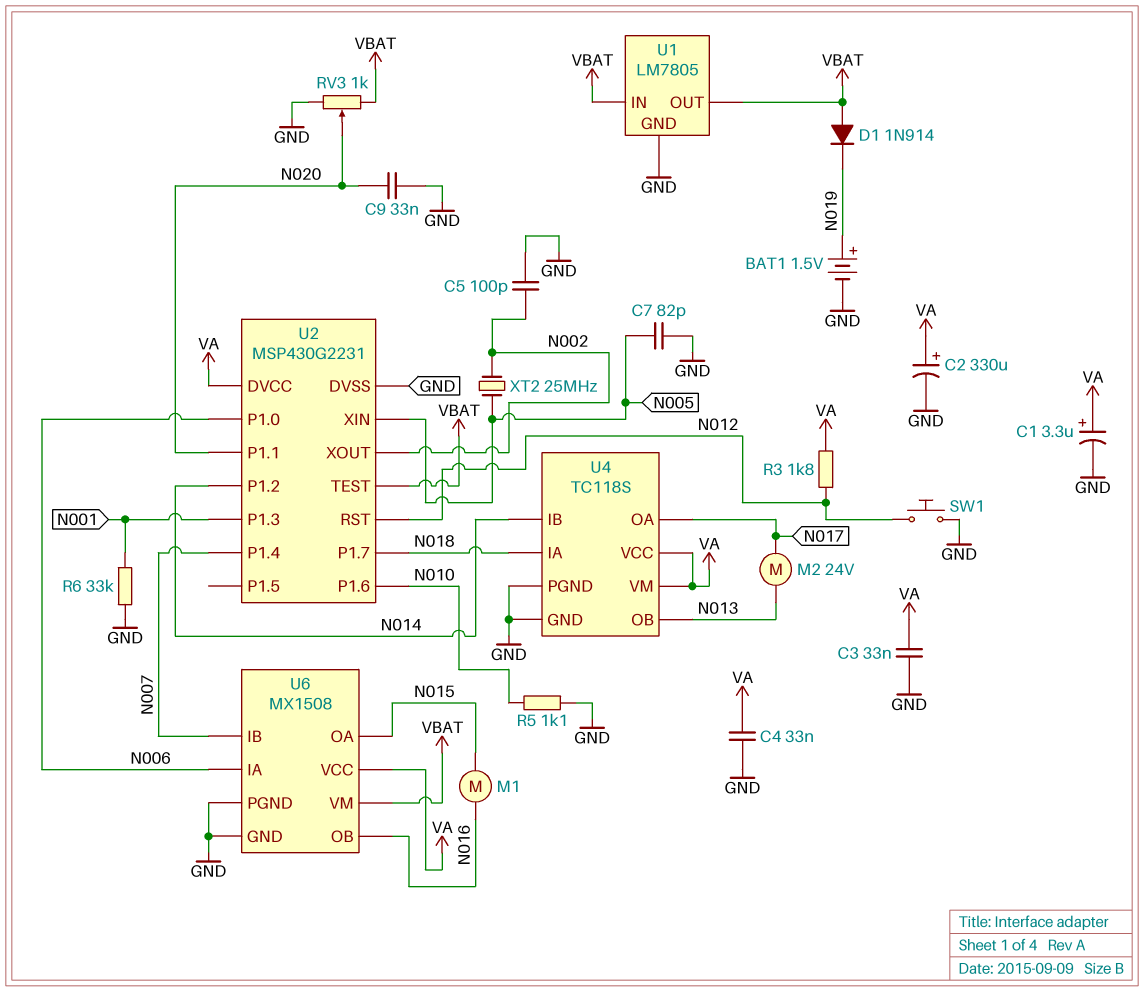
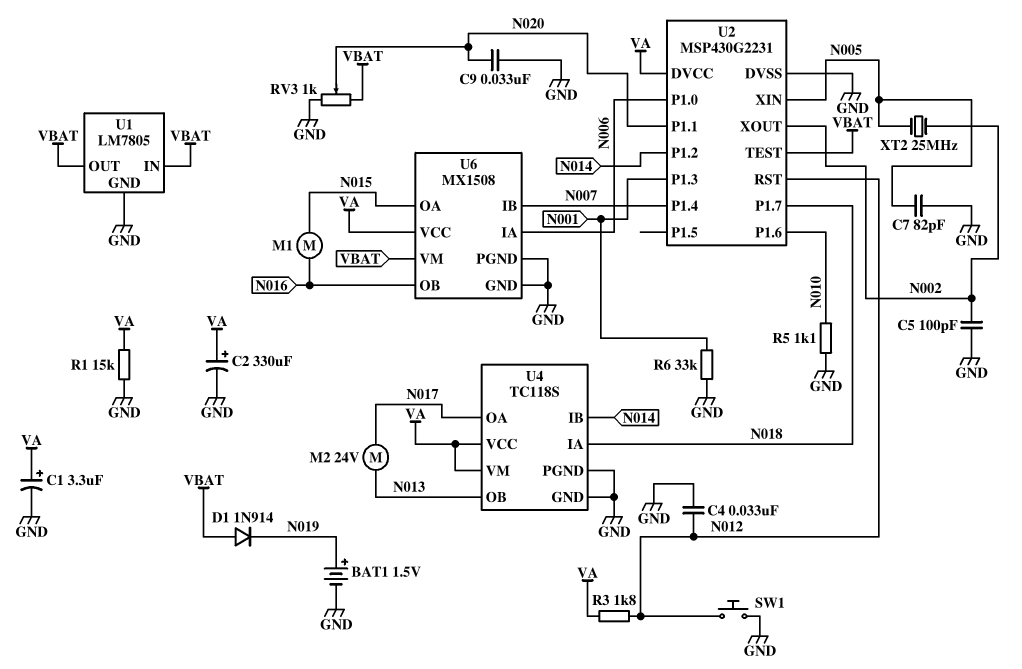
C3: 33nF (GND, VA) -> none
C4: 33nF (GND, VA) -> 33nF (GND, N012)
R1: none -> 15k (GND, VA)

